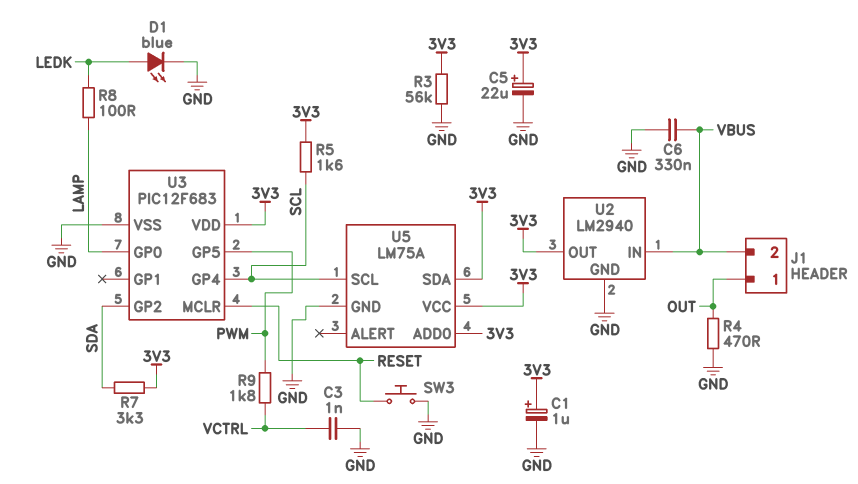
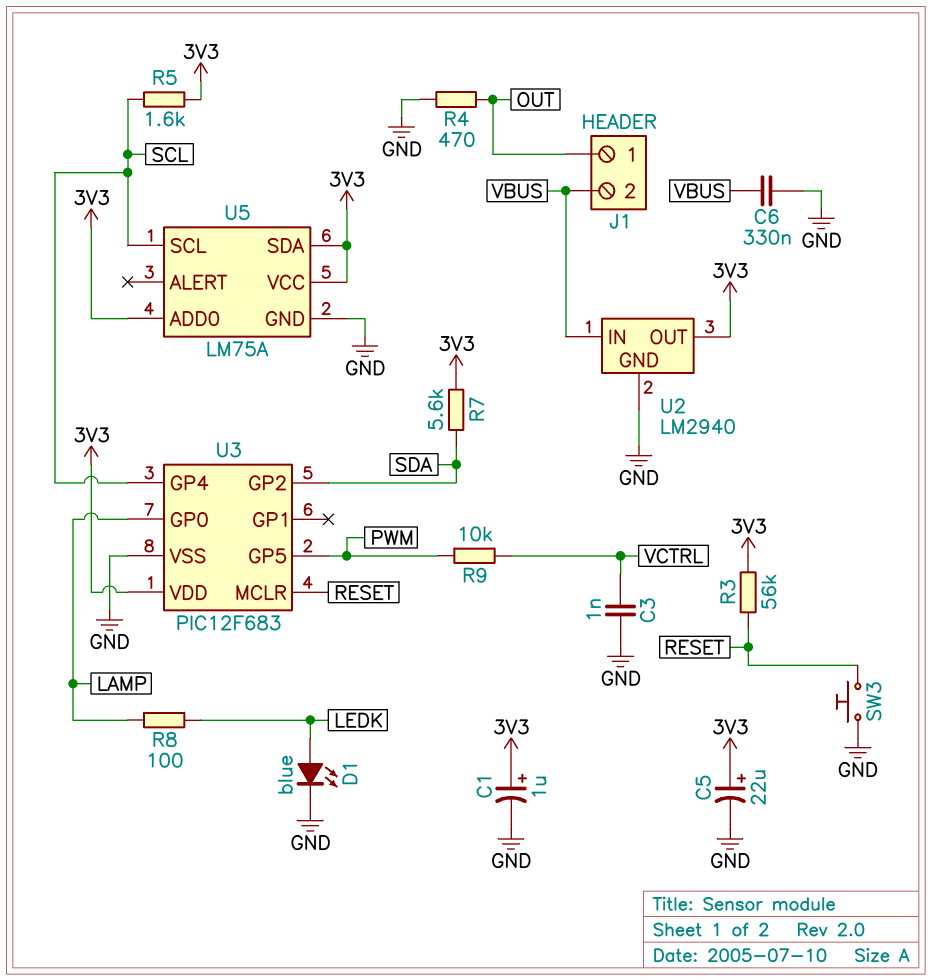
R3: 56k (3V3, GND) -> 56k (3V3, RESET)
R7: 3.3k (3V3, SDA) -> 5.6k (3V3, SDA)
R9: 1.8k (PWM, VCTRL) -> 10k (PWM, VCTRL)

